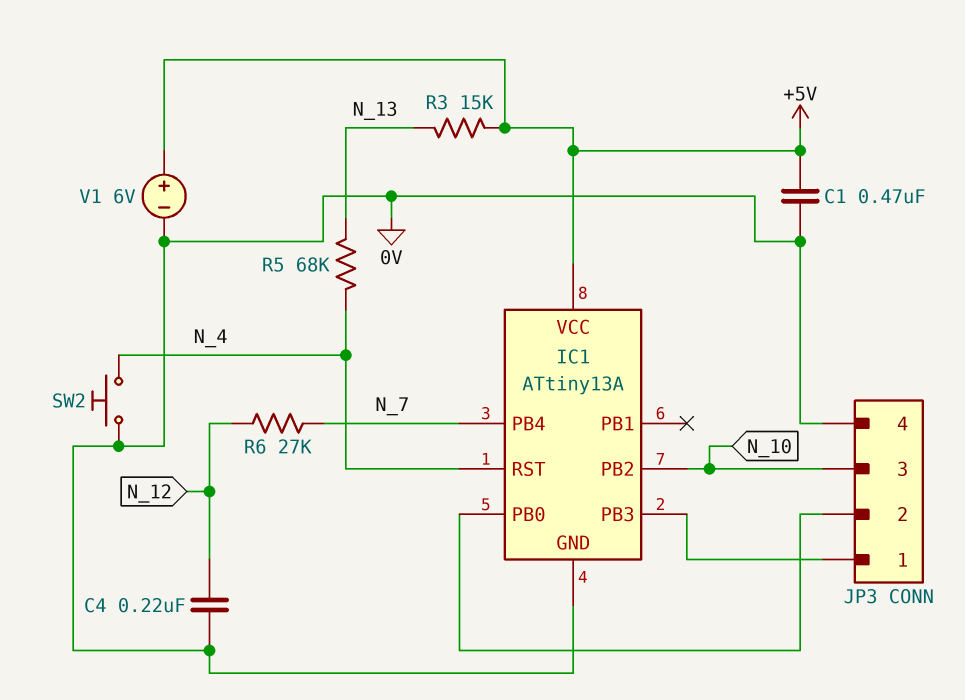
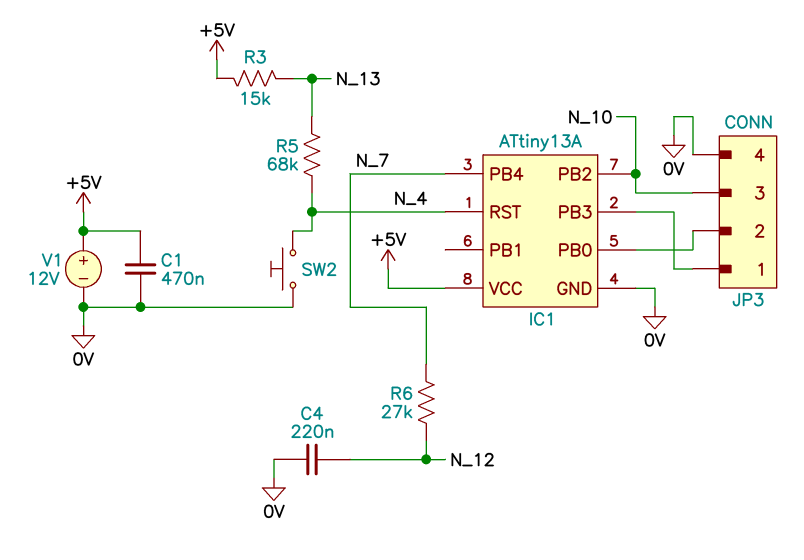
V1: 6V (plus +5V, minus 0V) -> 12V (plus +5V, minus 0V)

